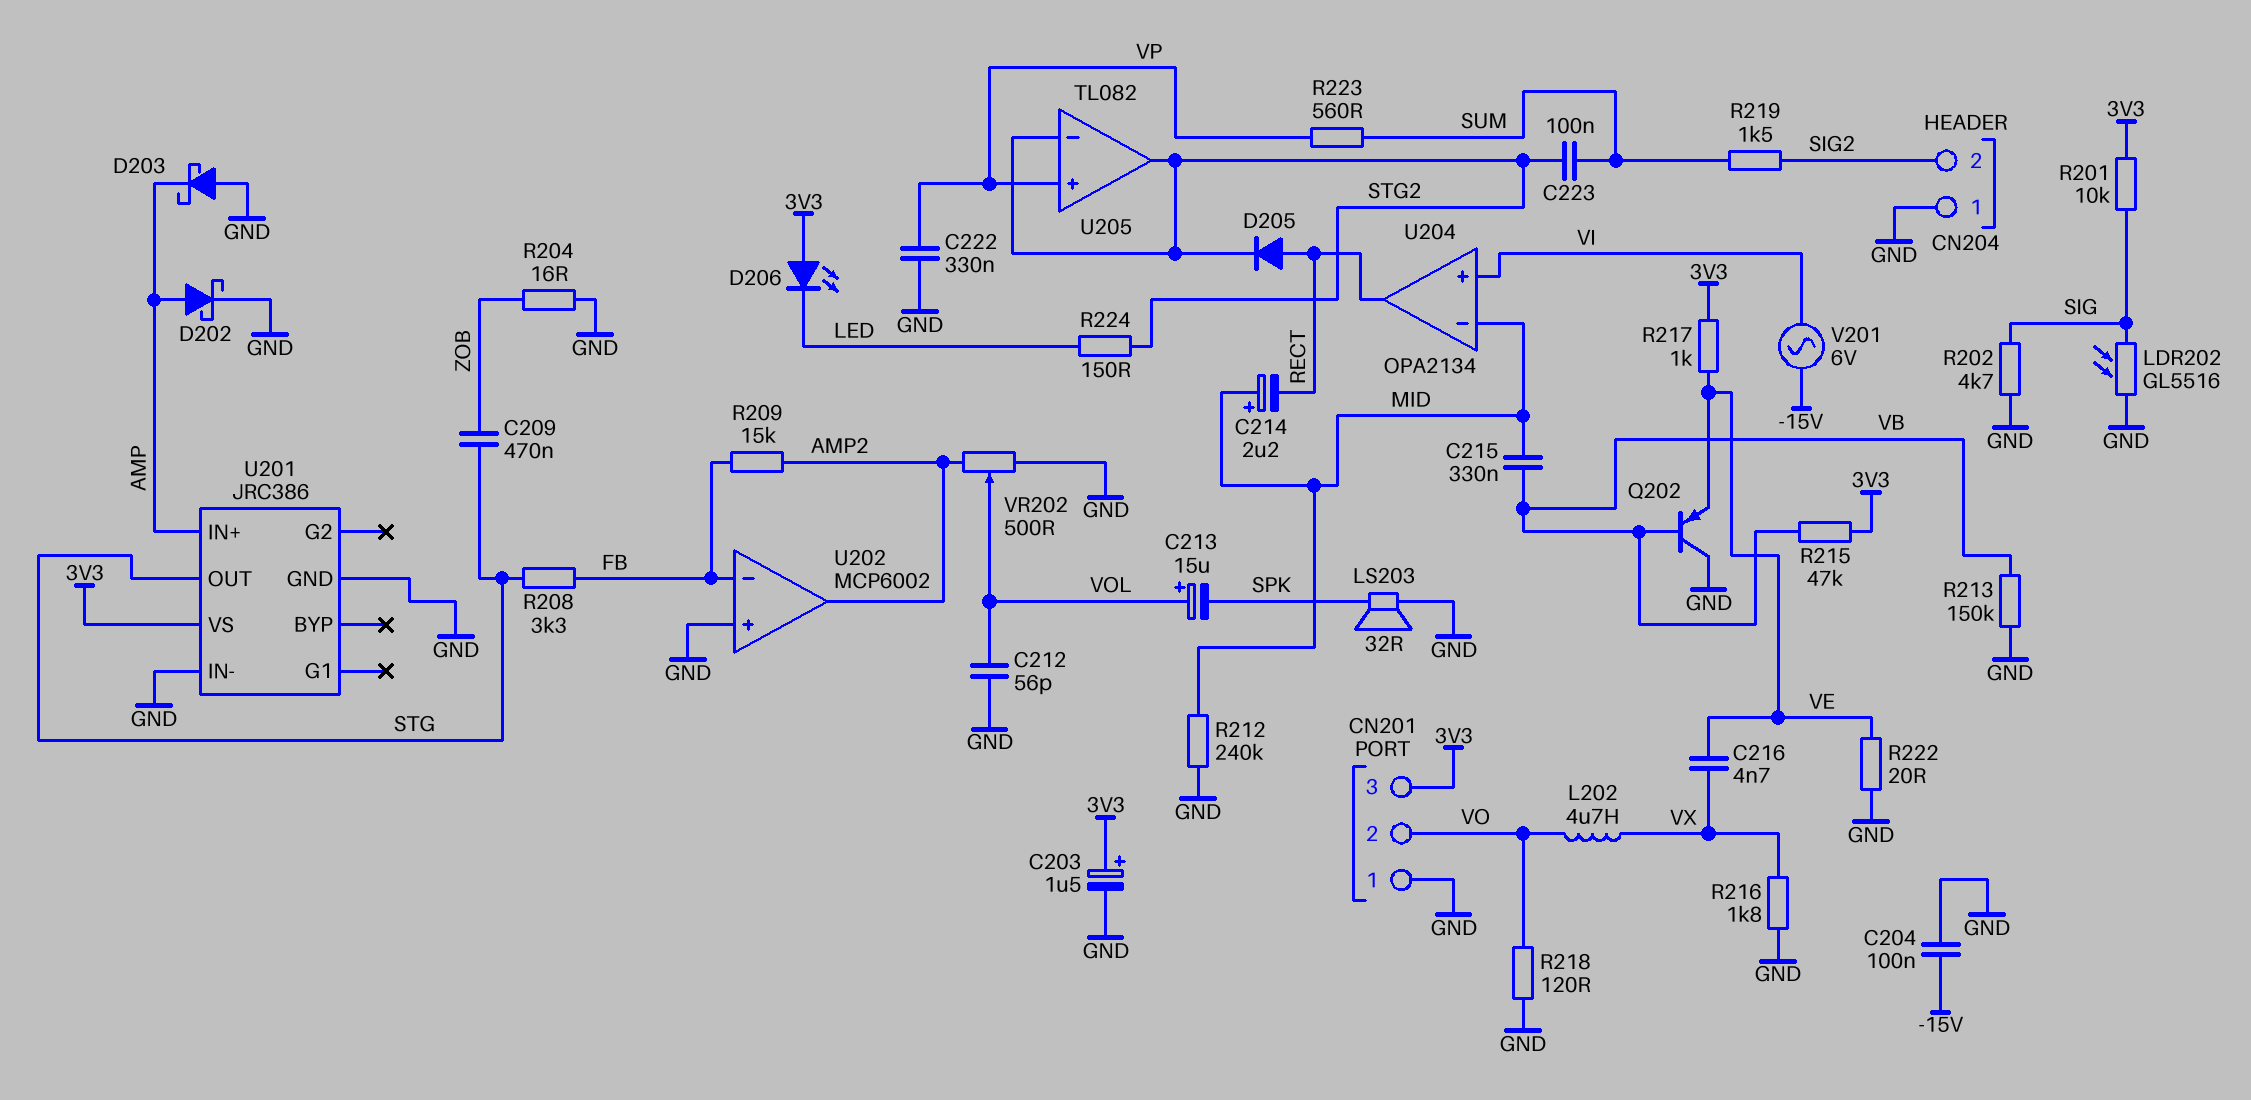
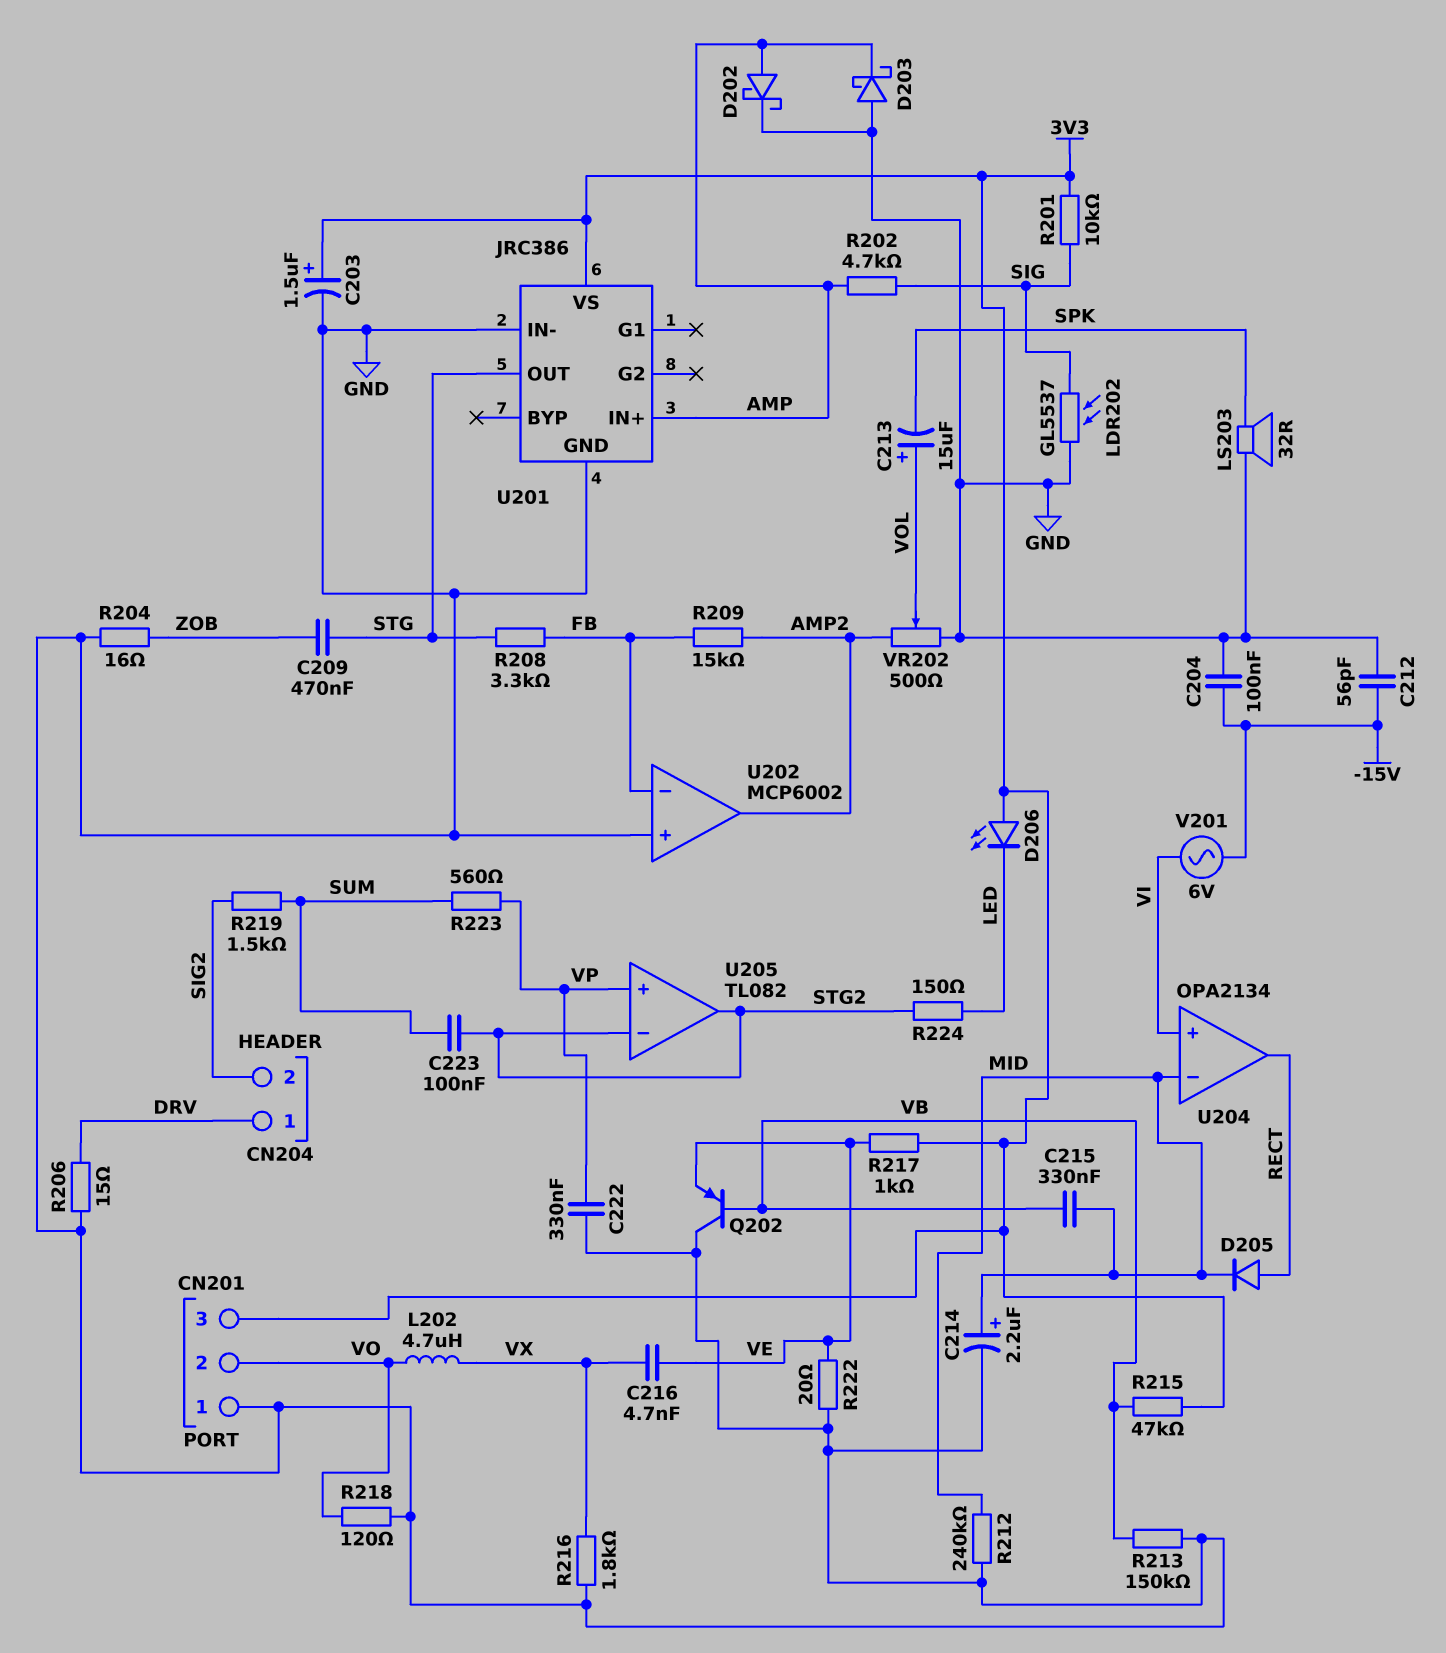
C212: 56pF (GND, VOL) -> 56pF (-15V, GND)
C214: 2.2uF (plus MID, minus RECT) -> 2.2uF (plus MID, minus GND)
CN204 pin 1: GND -> DRV
D205: diode (A RECT, K STG2) -> diode (A RECT, K MID)
LDR202: GL5516 (GND, SIG) -> GL5537 (GND, SIG)
R202: 4.7k (GND, SIG) -> 4.7k (AMP, SIG)
R206: none -> 15 (DRV, GND)

